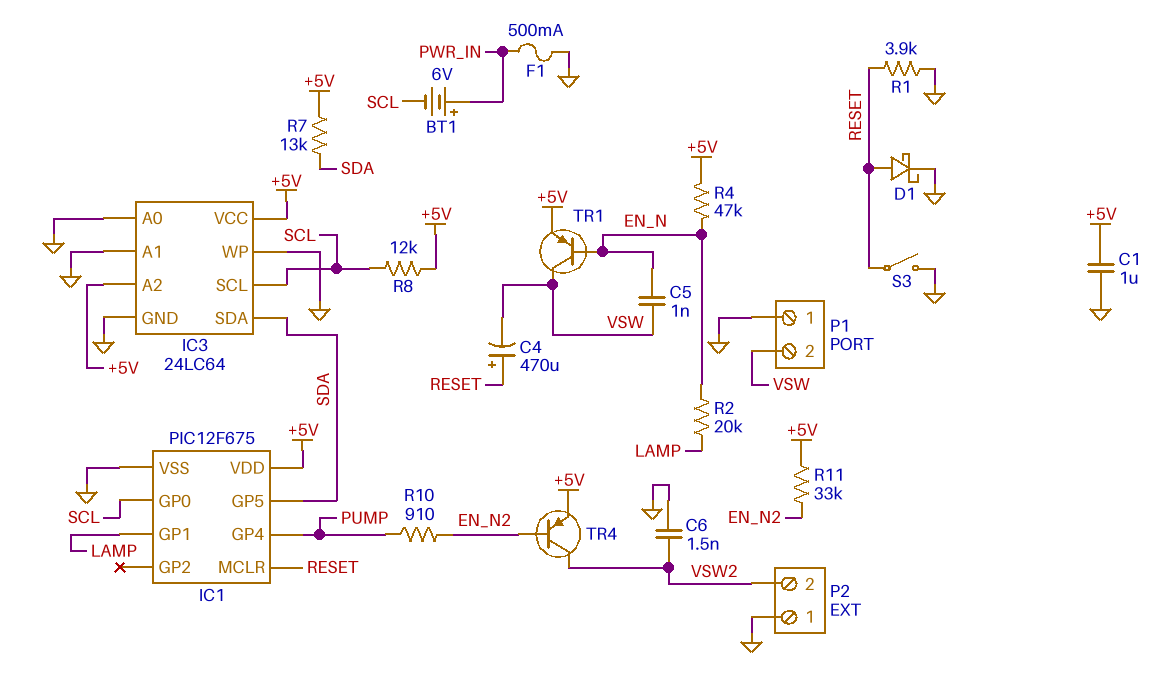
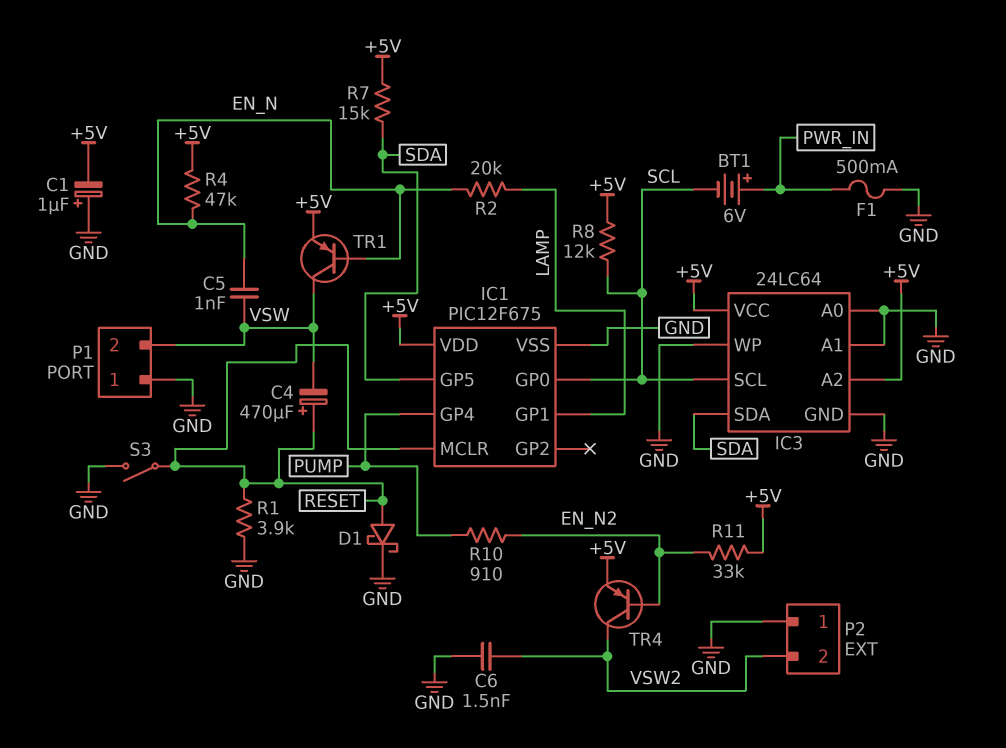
C1: 1uF (+5V, GND) -> 1uF (plus GND, minus +5V)
R7: 13k (+5V, SDA) -> 15k (+5V, SDA)

